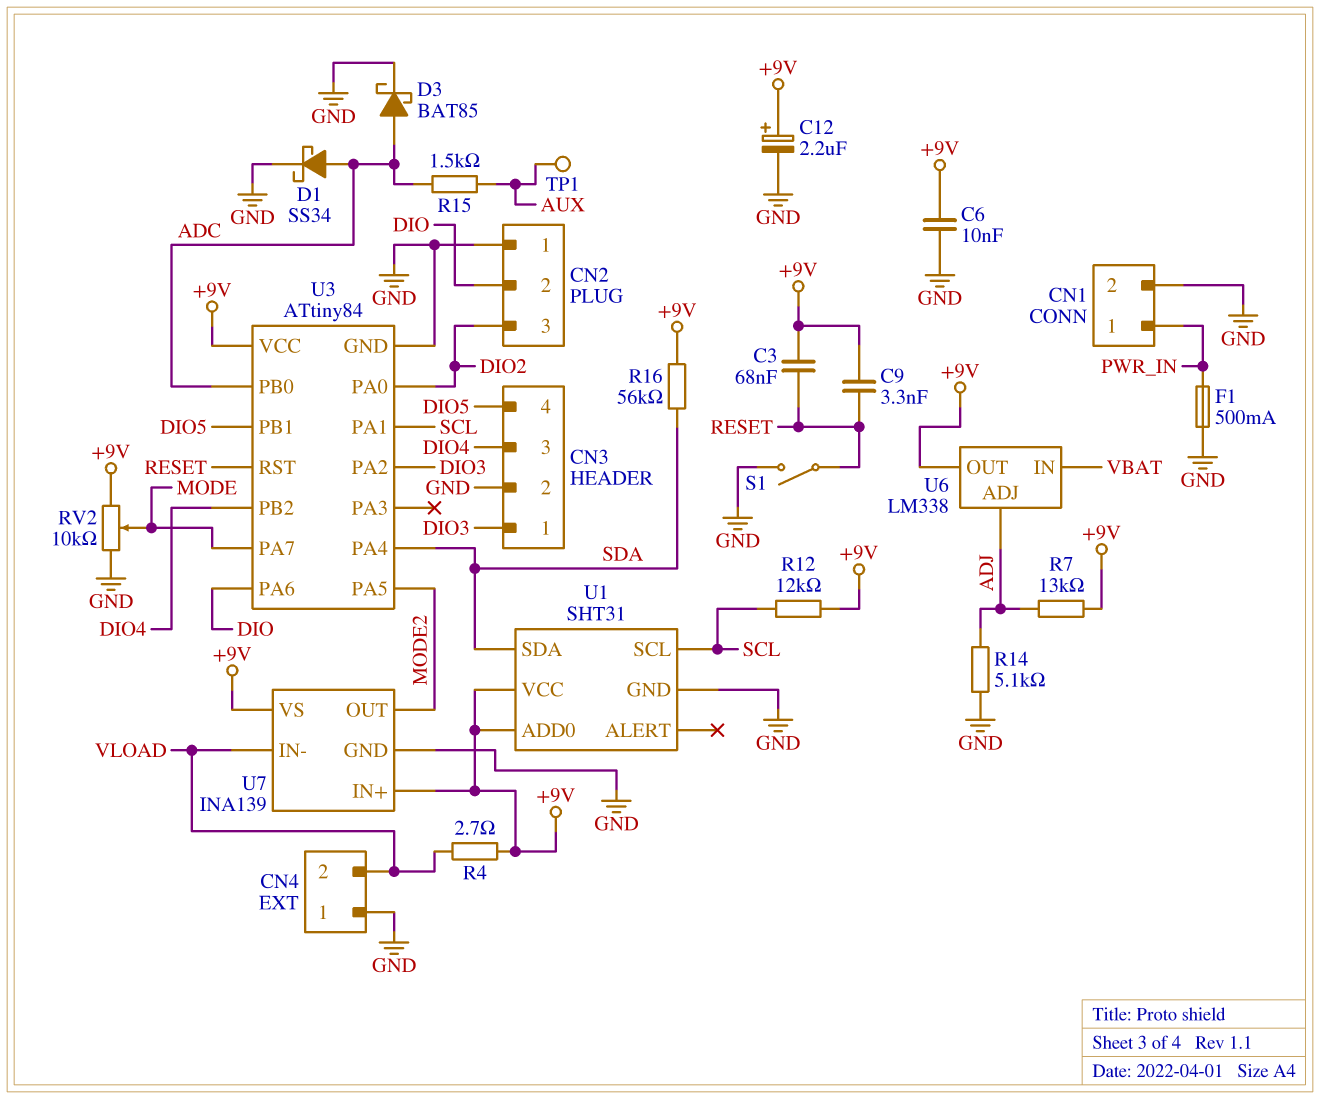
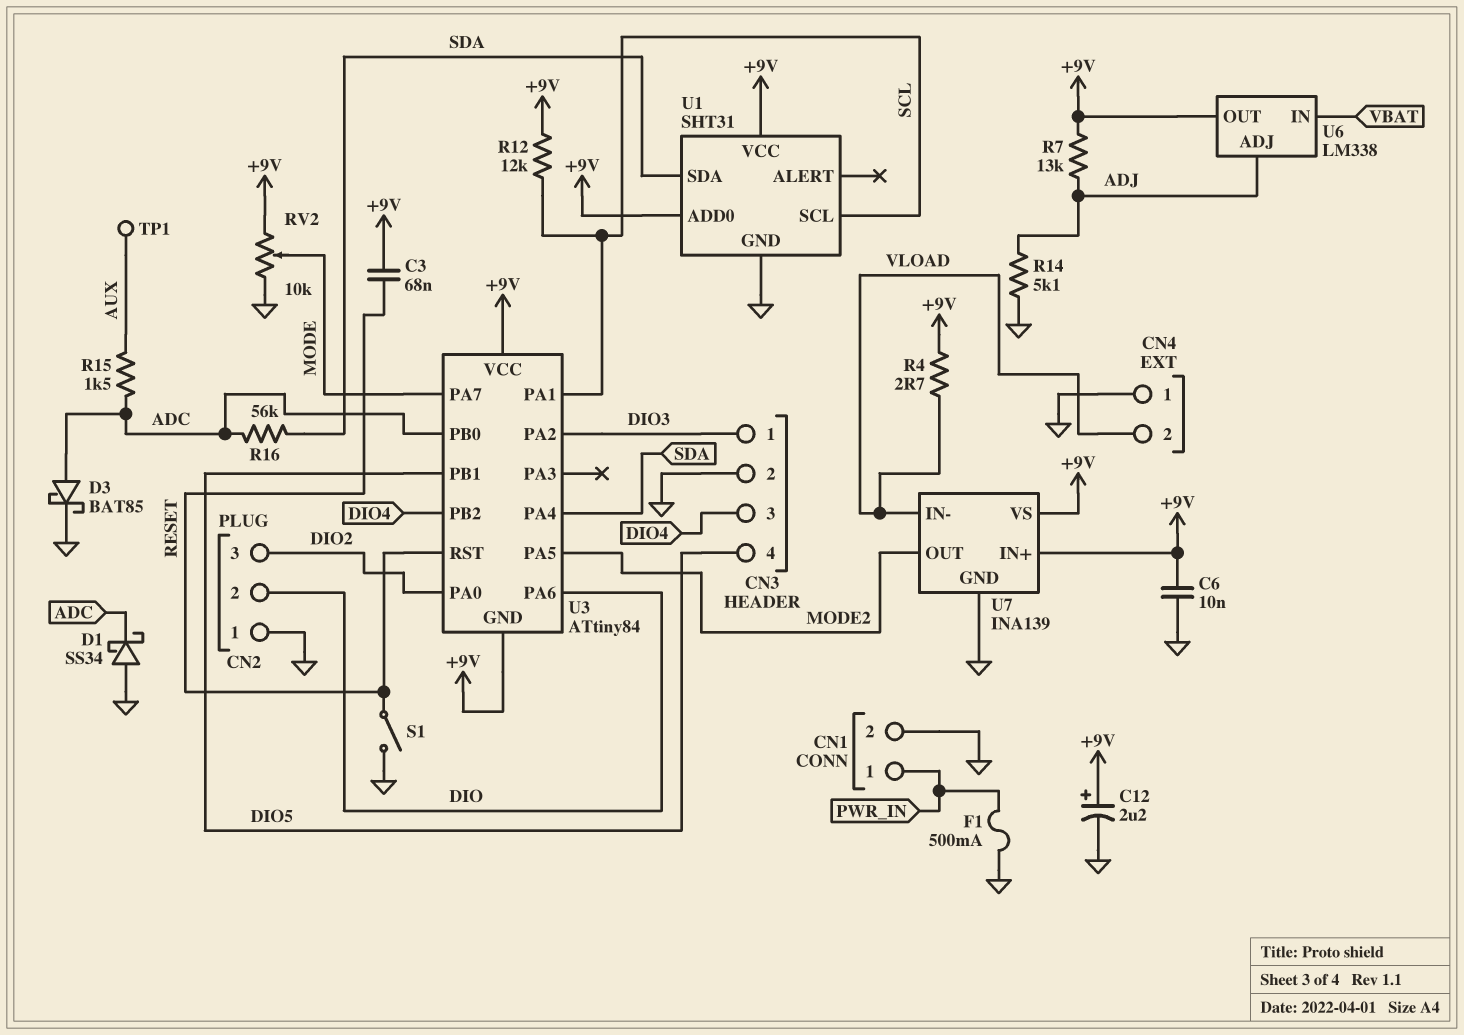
C9: 3.3nF (+9V, RESET) -> none
D1: schottky SS34 (A ADC, K GND) -> schottky SS34 (A GND, K ADC)
R16: 56k (+9V, SDA) -> 56k (ADC, SDA)
U3 pin GND: GND -> +9V

